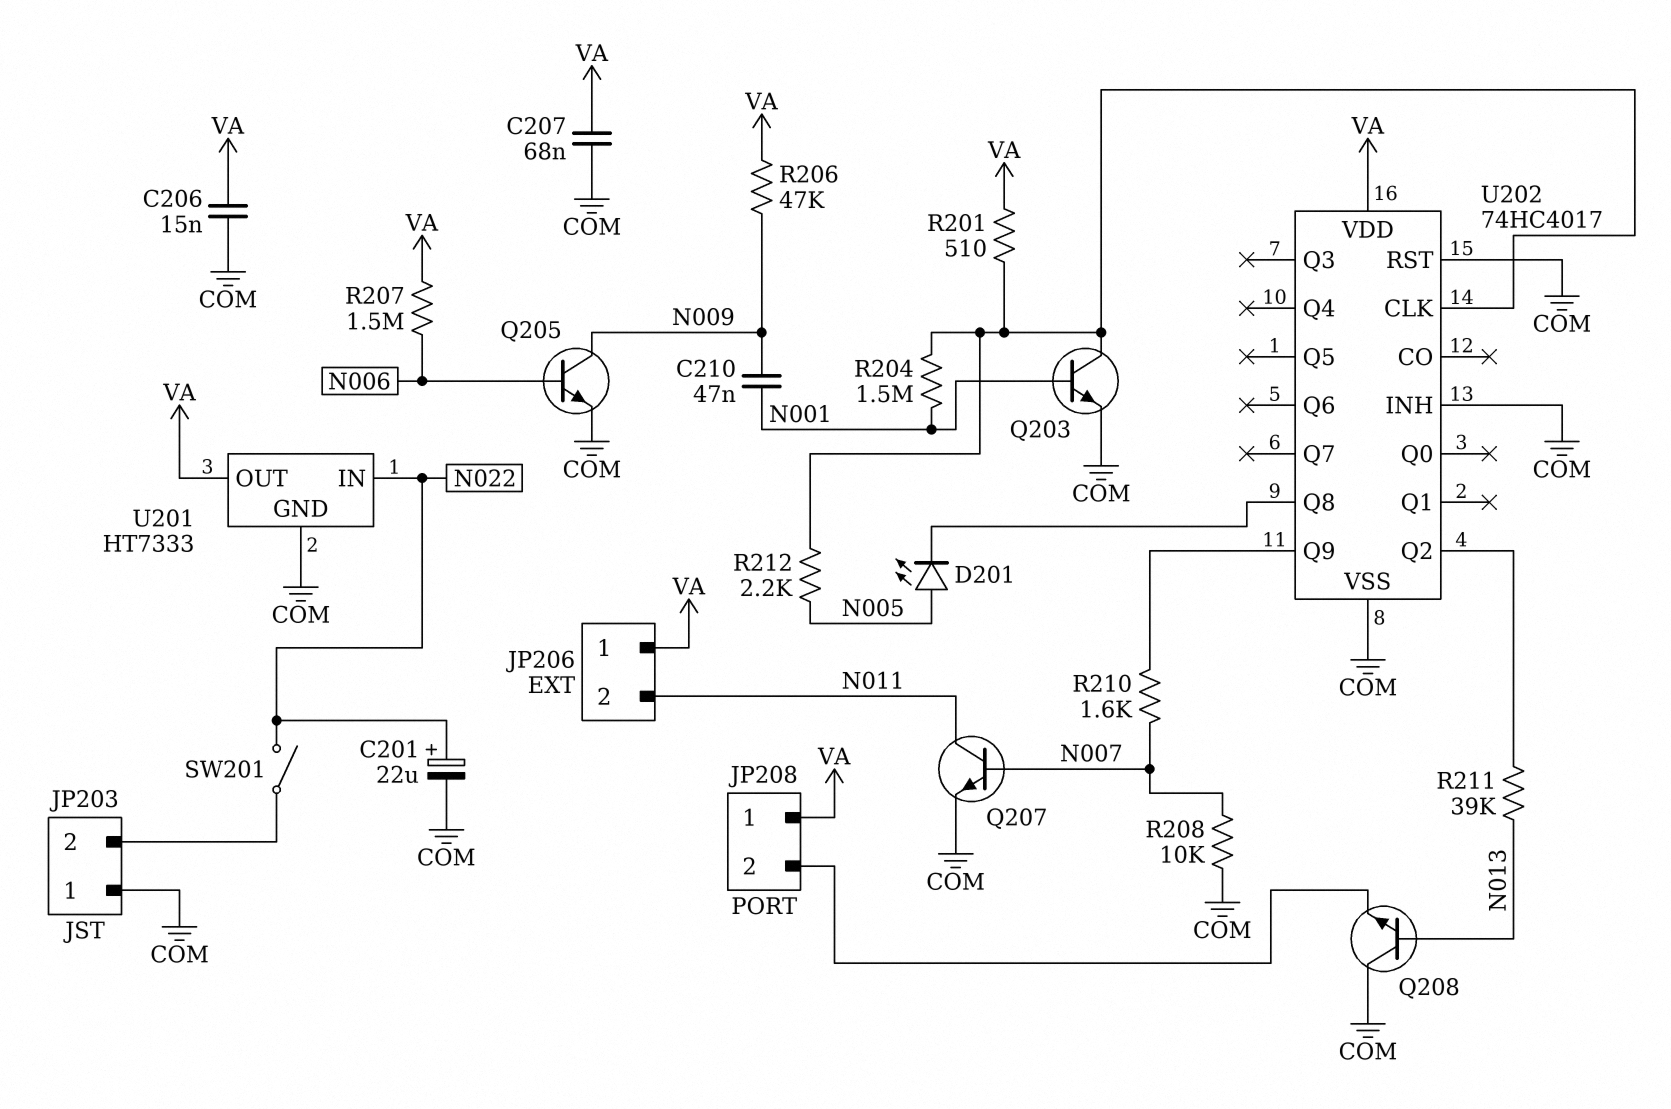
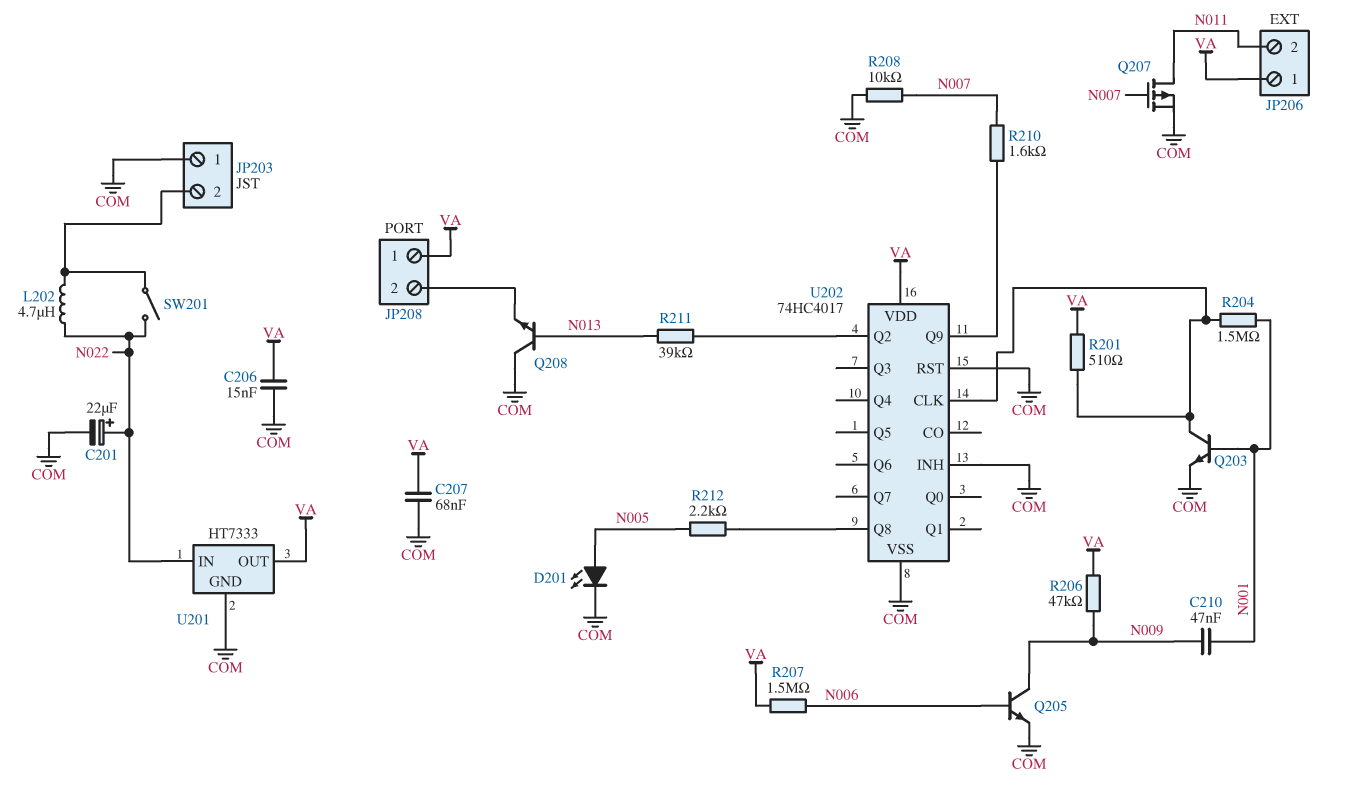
D201: LED (A N005, K U202/Q8) -> LED (A N005, K COM)
L202: none -> 4.7uH (JP203/2, N022)
Q207: NPN (B N007, C N011, E COM) -> PMOS (G N007, D N011, S COM)
R212: 2.2k (N005, U202/CLK) -> 2.2k (N005, U202/Q8)

